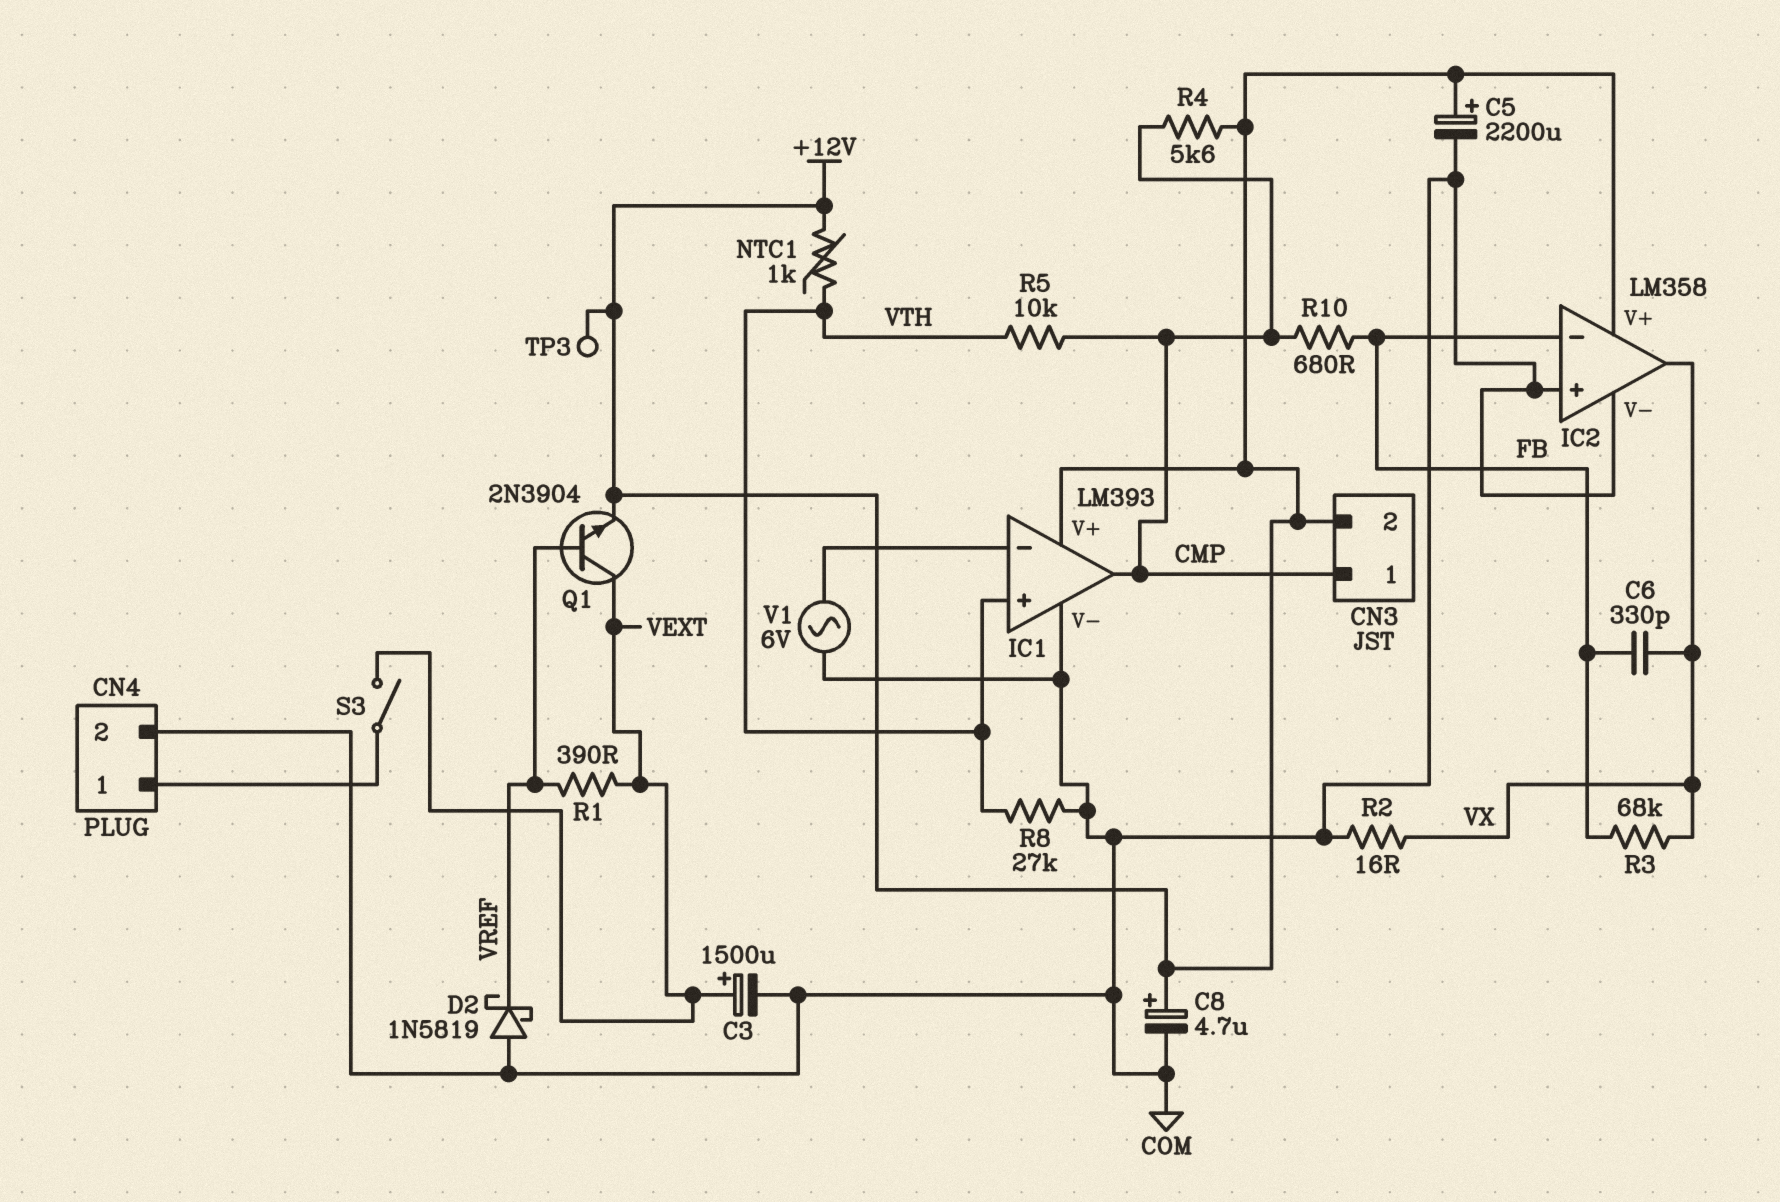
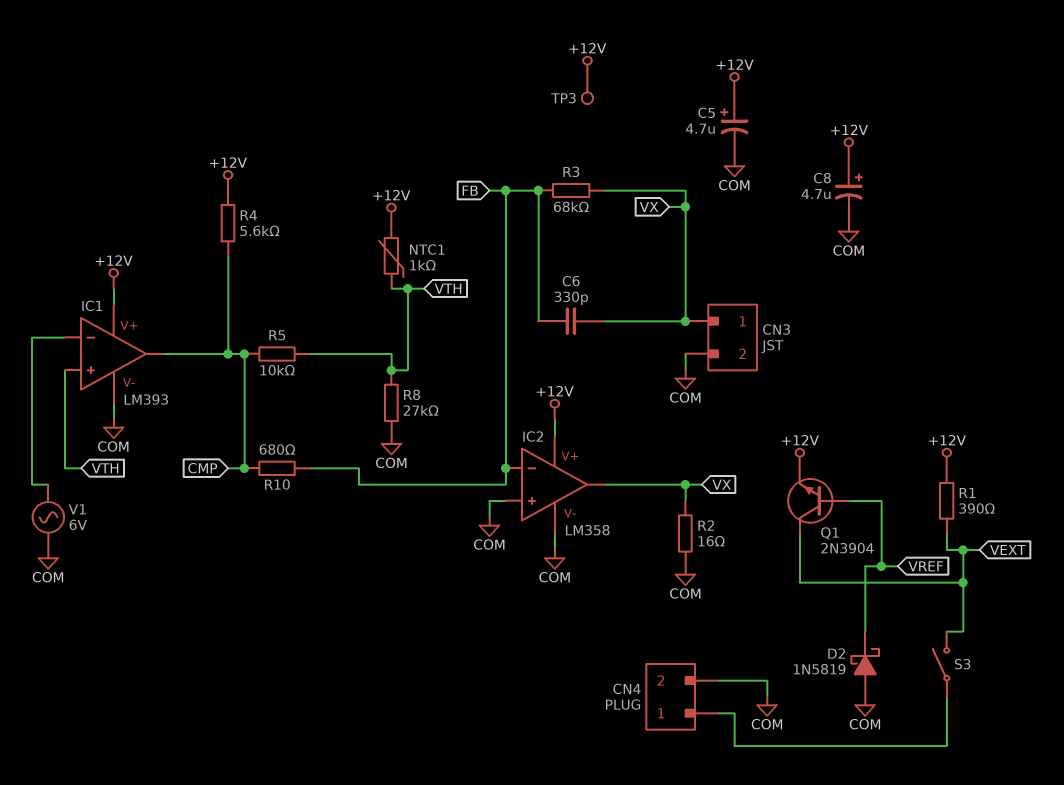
C3: 1500uF (plus VEXT, minus COM) -> none
C5: 2200uF (plus +12V, minus COM) -> 4.7uF (plus +12V, minus COM)
CN3 pin 1: CMP -> VX
CN3 pin 2: +12V -> COM
R1: 390 (VEXT, VREF) -> 390 (+12V, VEXT)

